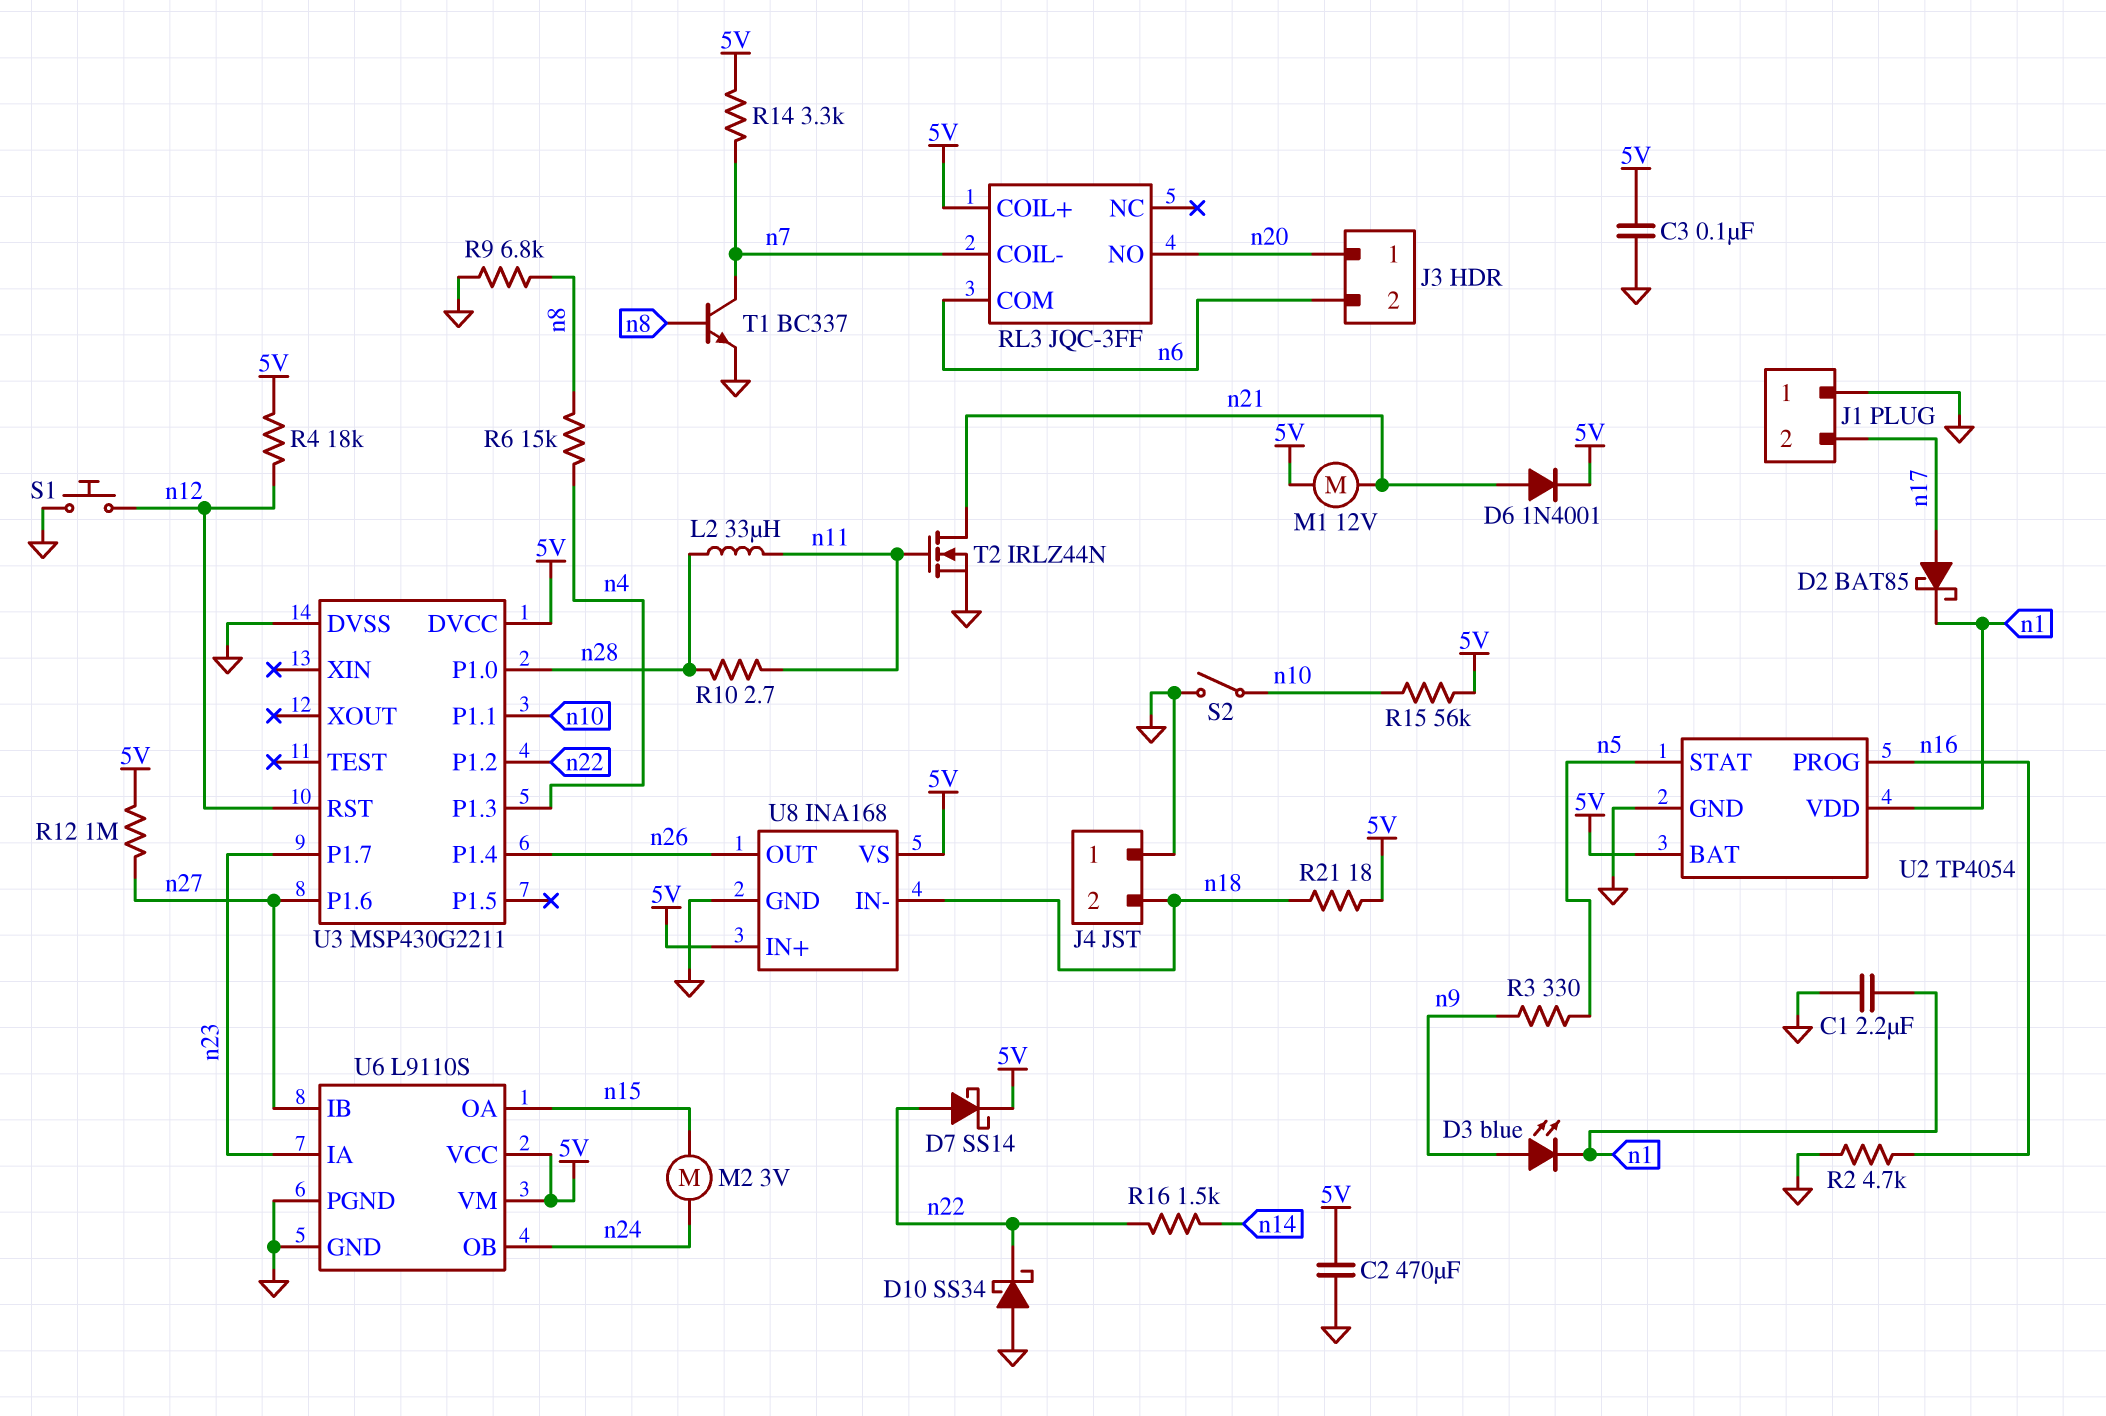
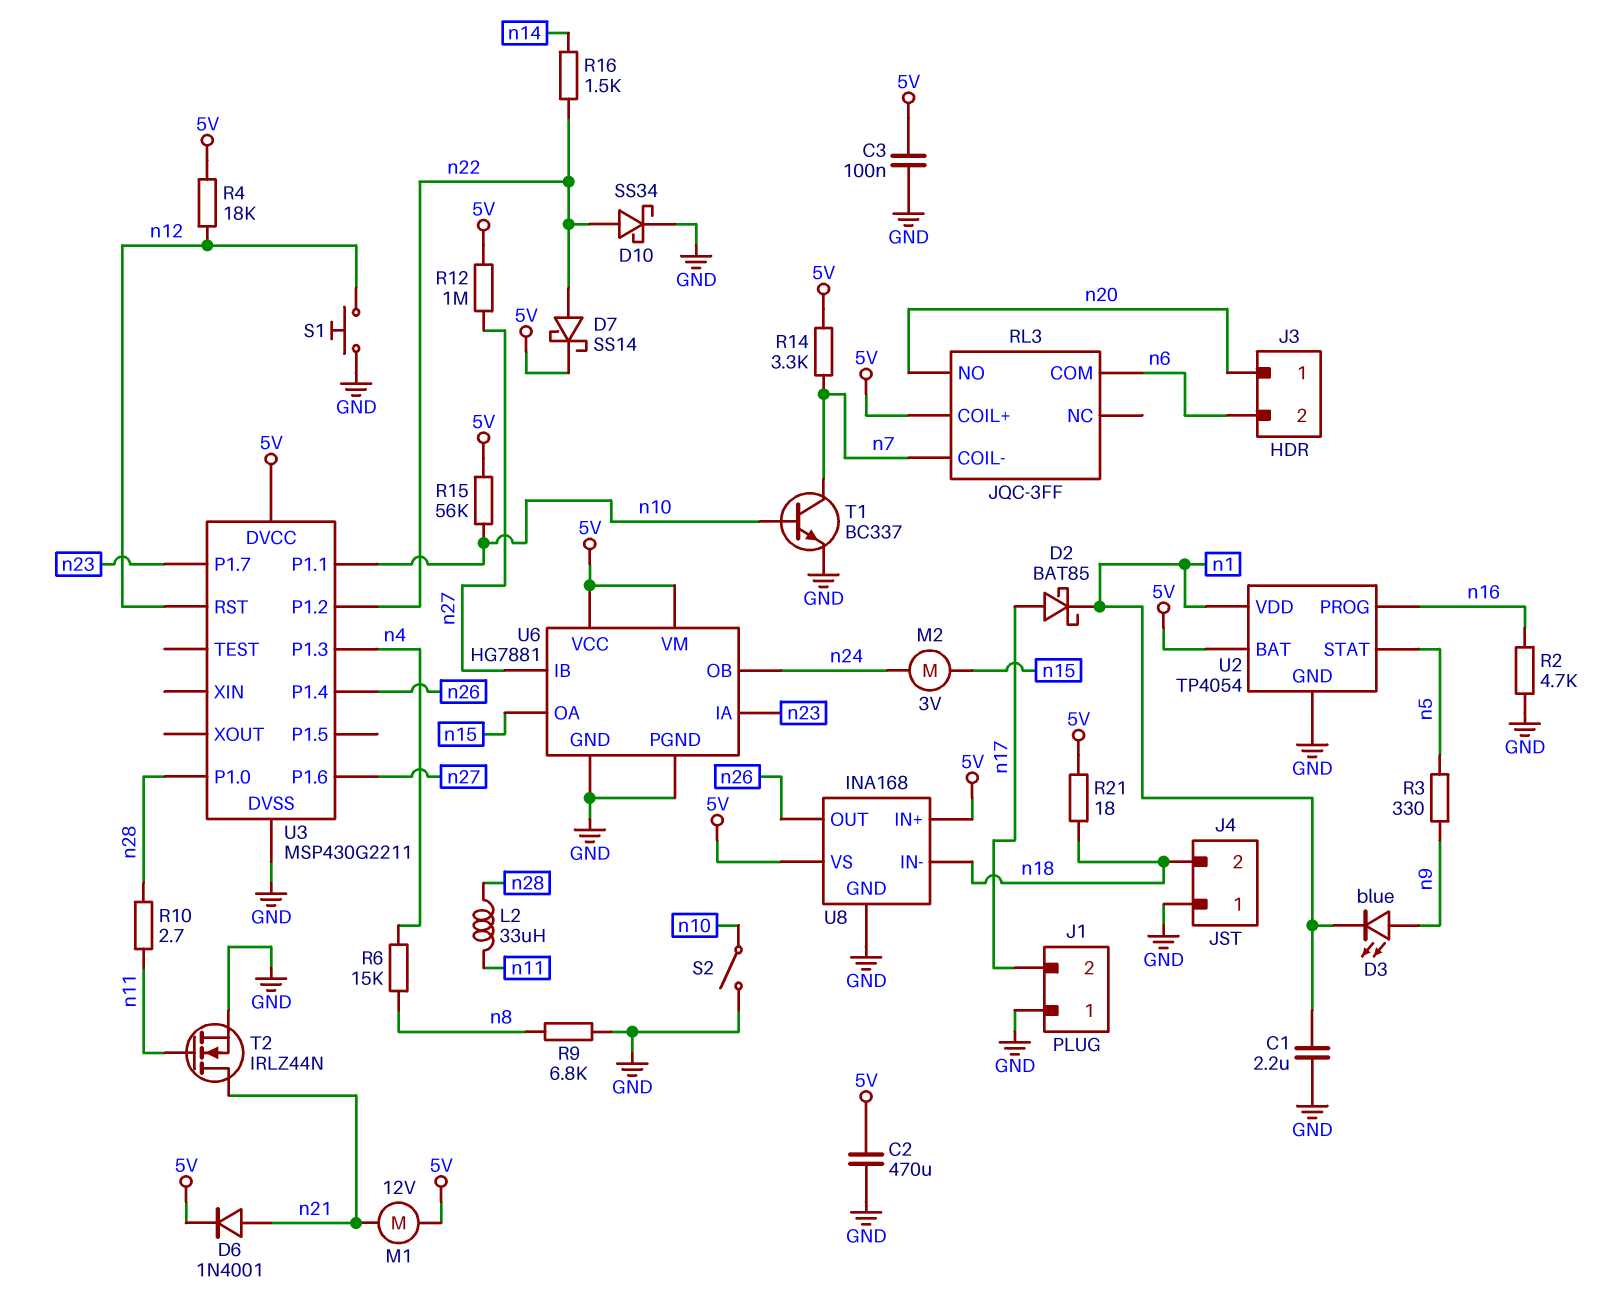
D10: schottky SS34 (A GND, K n22) -> schottky SS34 (A n22, K GND)
T1: NPN BC337 (B n8, C n7, E GND) -> NPN BC337 (B n10, C n7, E GND)
U6: L9110S -> HG7881

